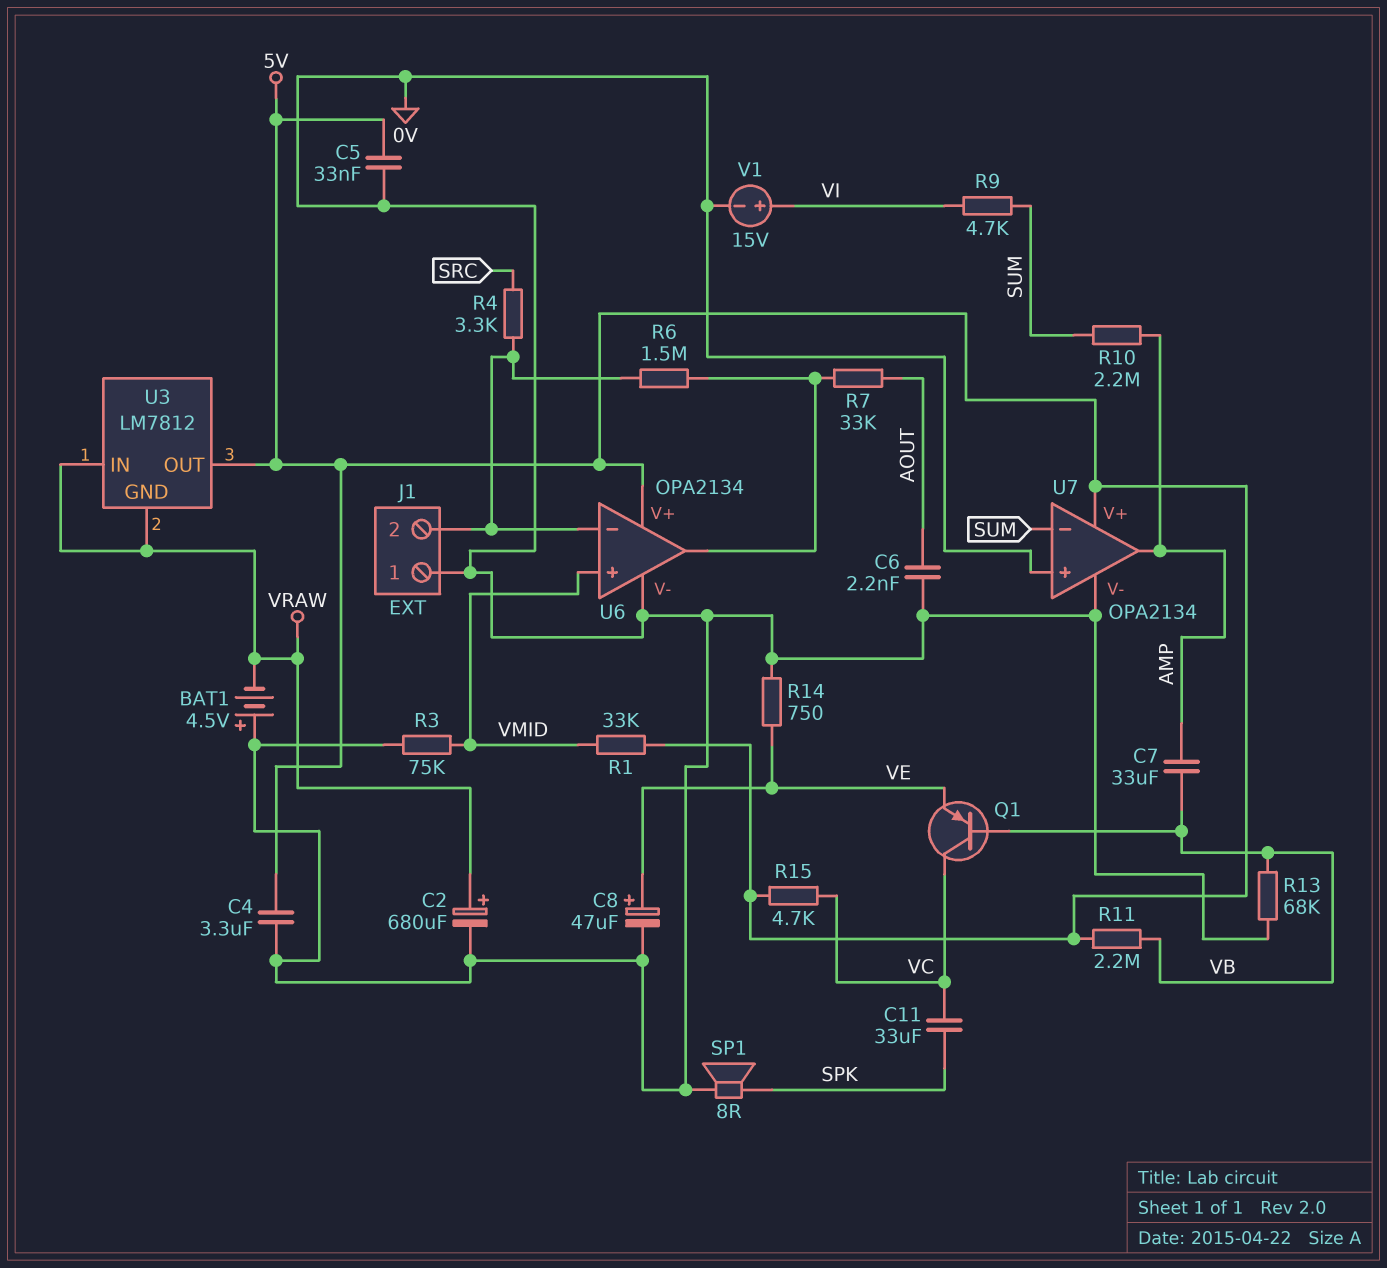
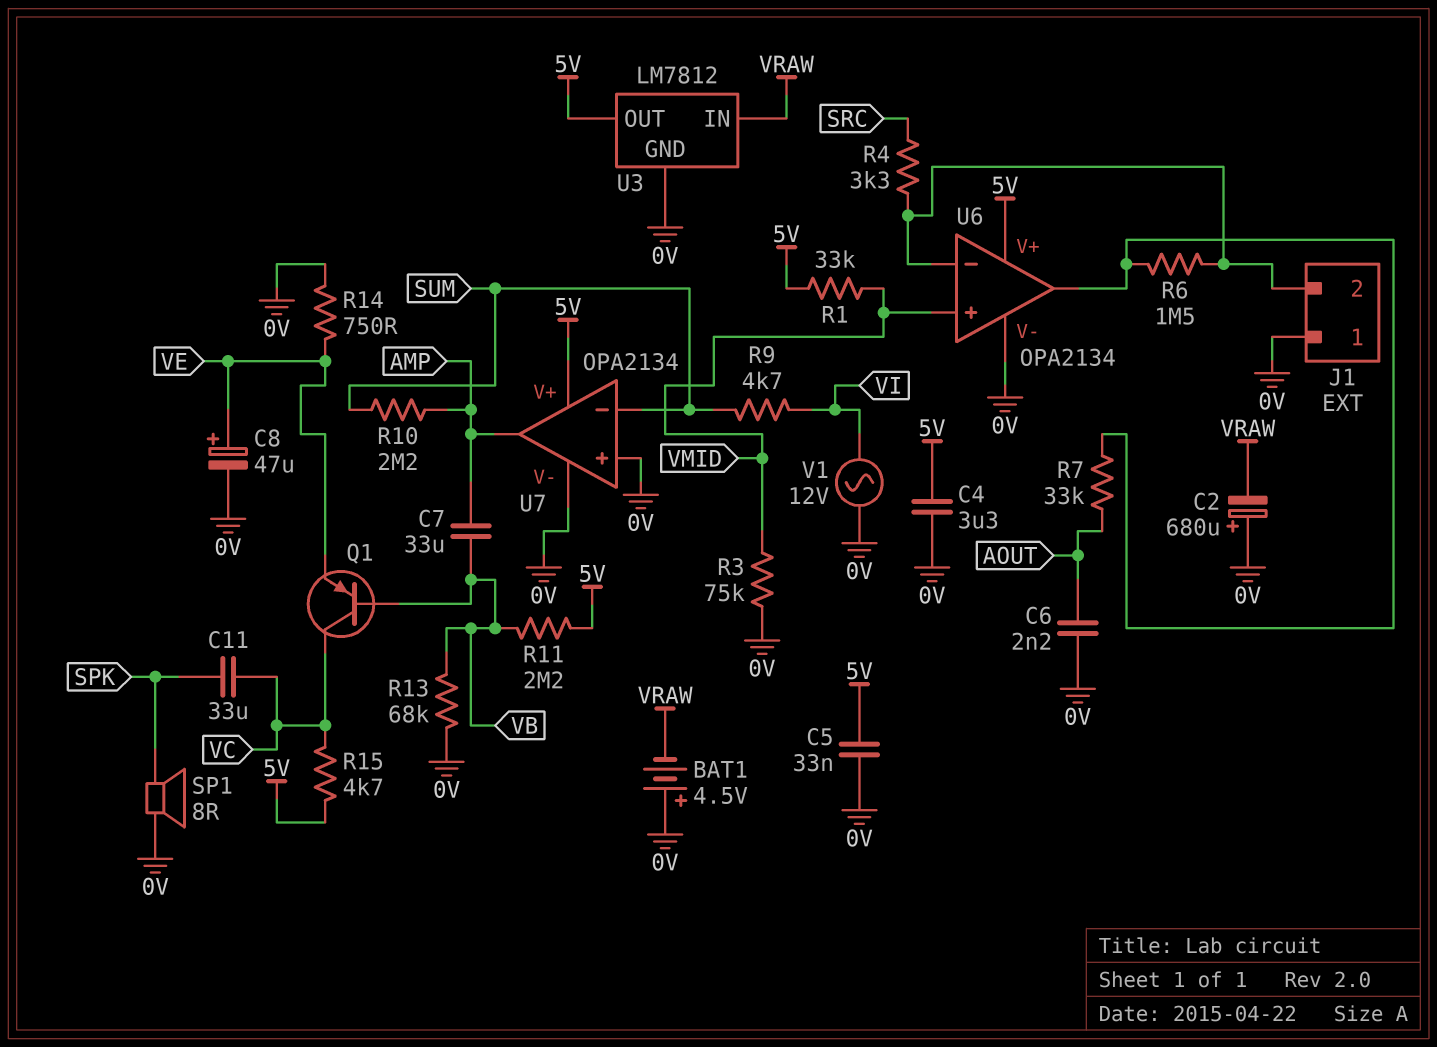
C2: 680uF (plus VRAW, minus 0V) -> 680uF (plus 0V, minus VRAW)
U3 pin GND: VRAW -> 0V
V1: 15V (plus VI, minus 0V) -> AC 12V (0V, VI)

